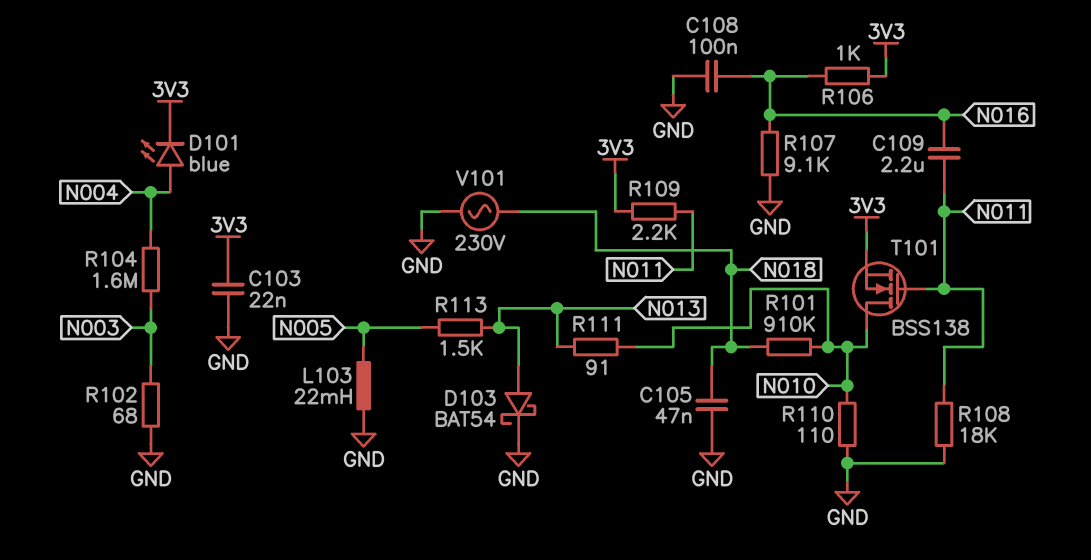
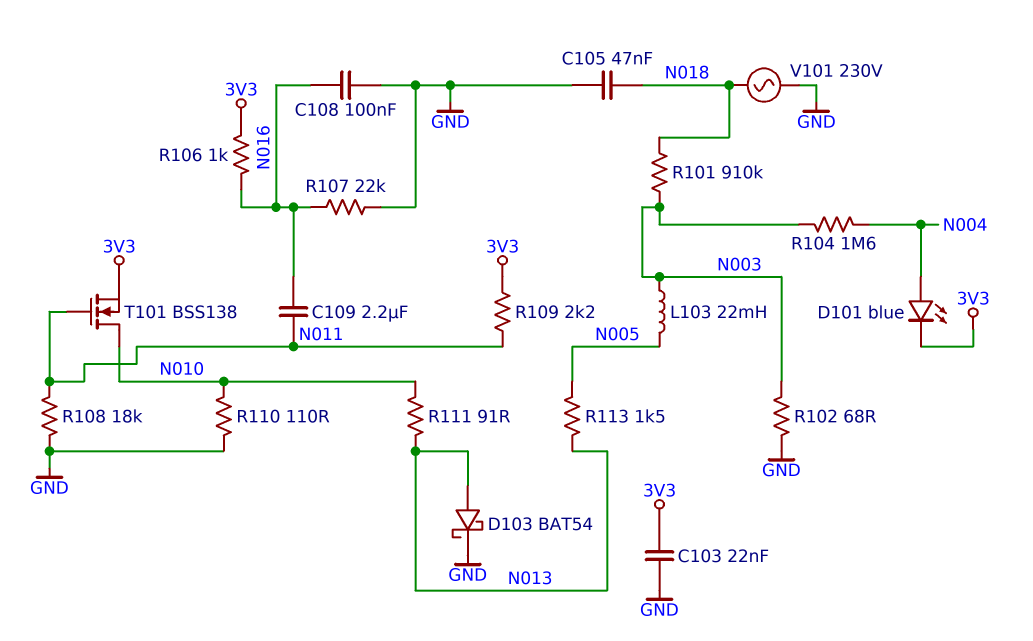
L103: 22mH (GND, N005) -> 22mH (N003, N005)
R101: 910k (N010, N018) -> 910k (N003, N018)
R107: 9.1k (GND, N016) -> 22k (GND, N016)

